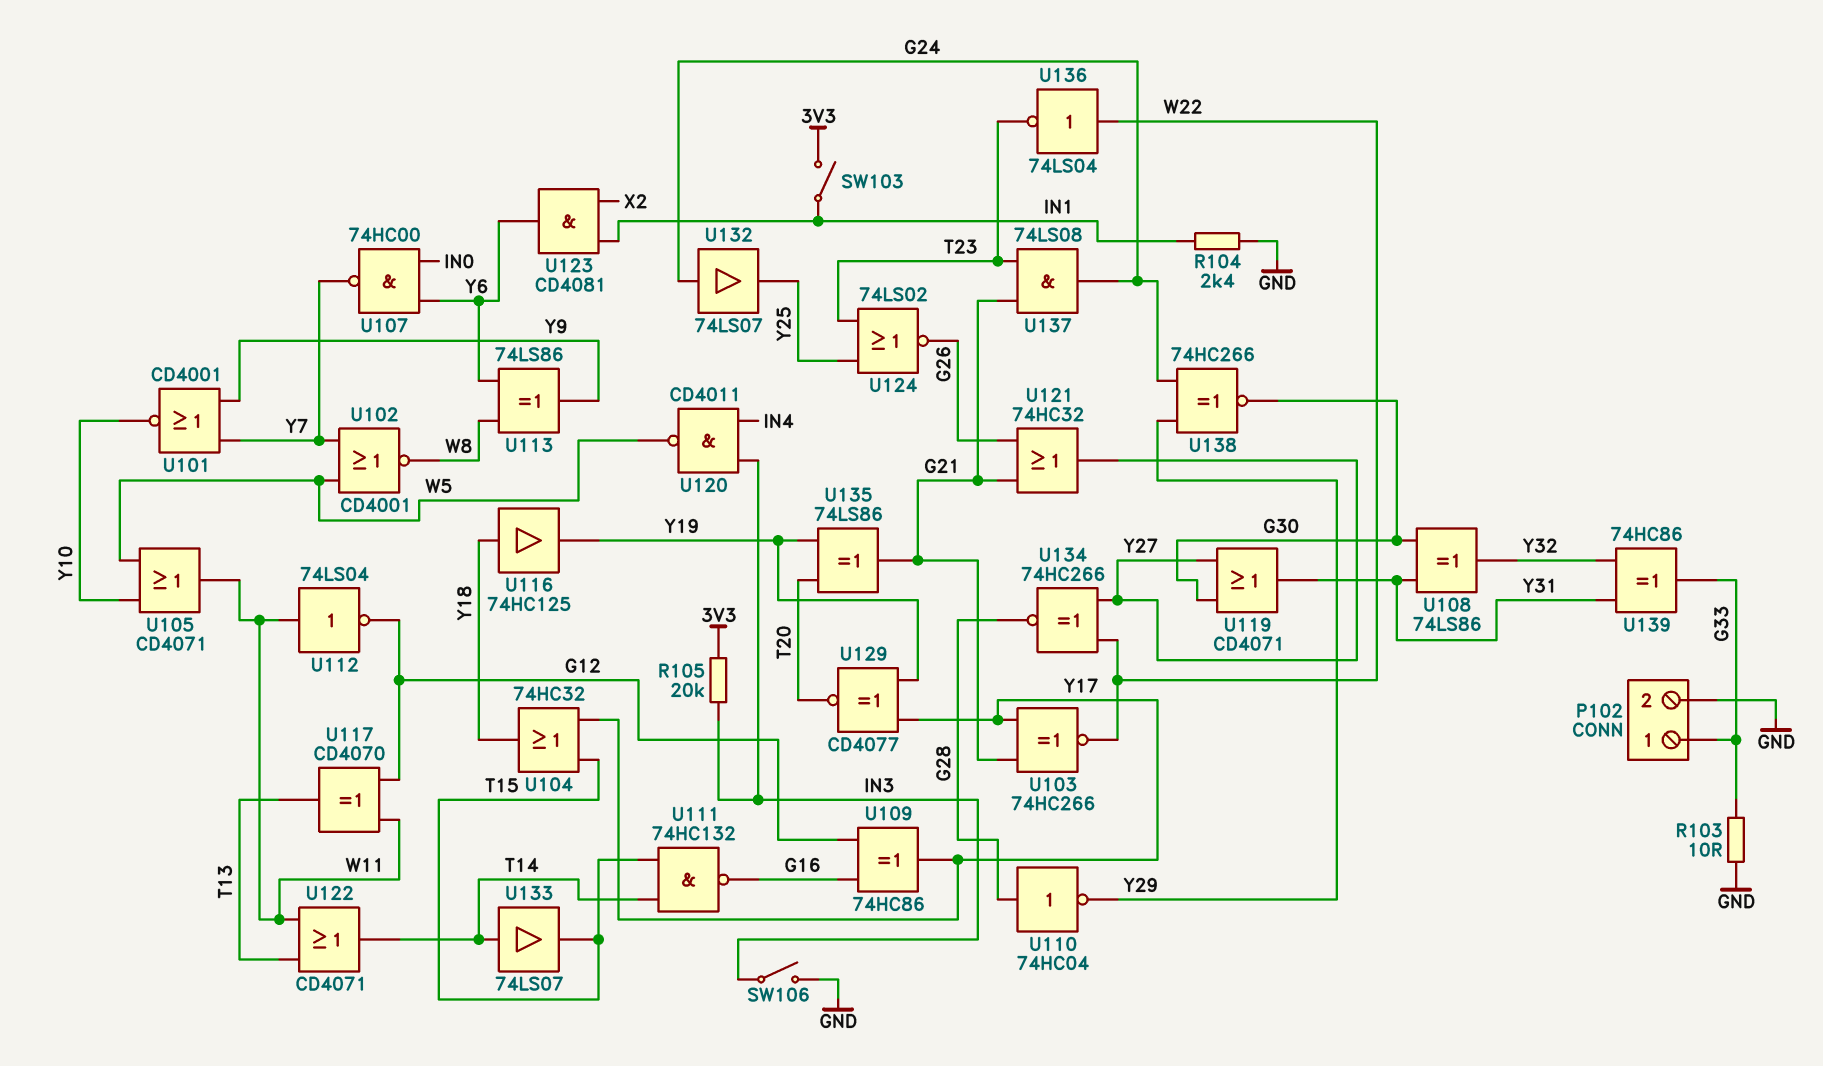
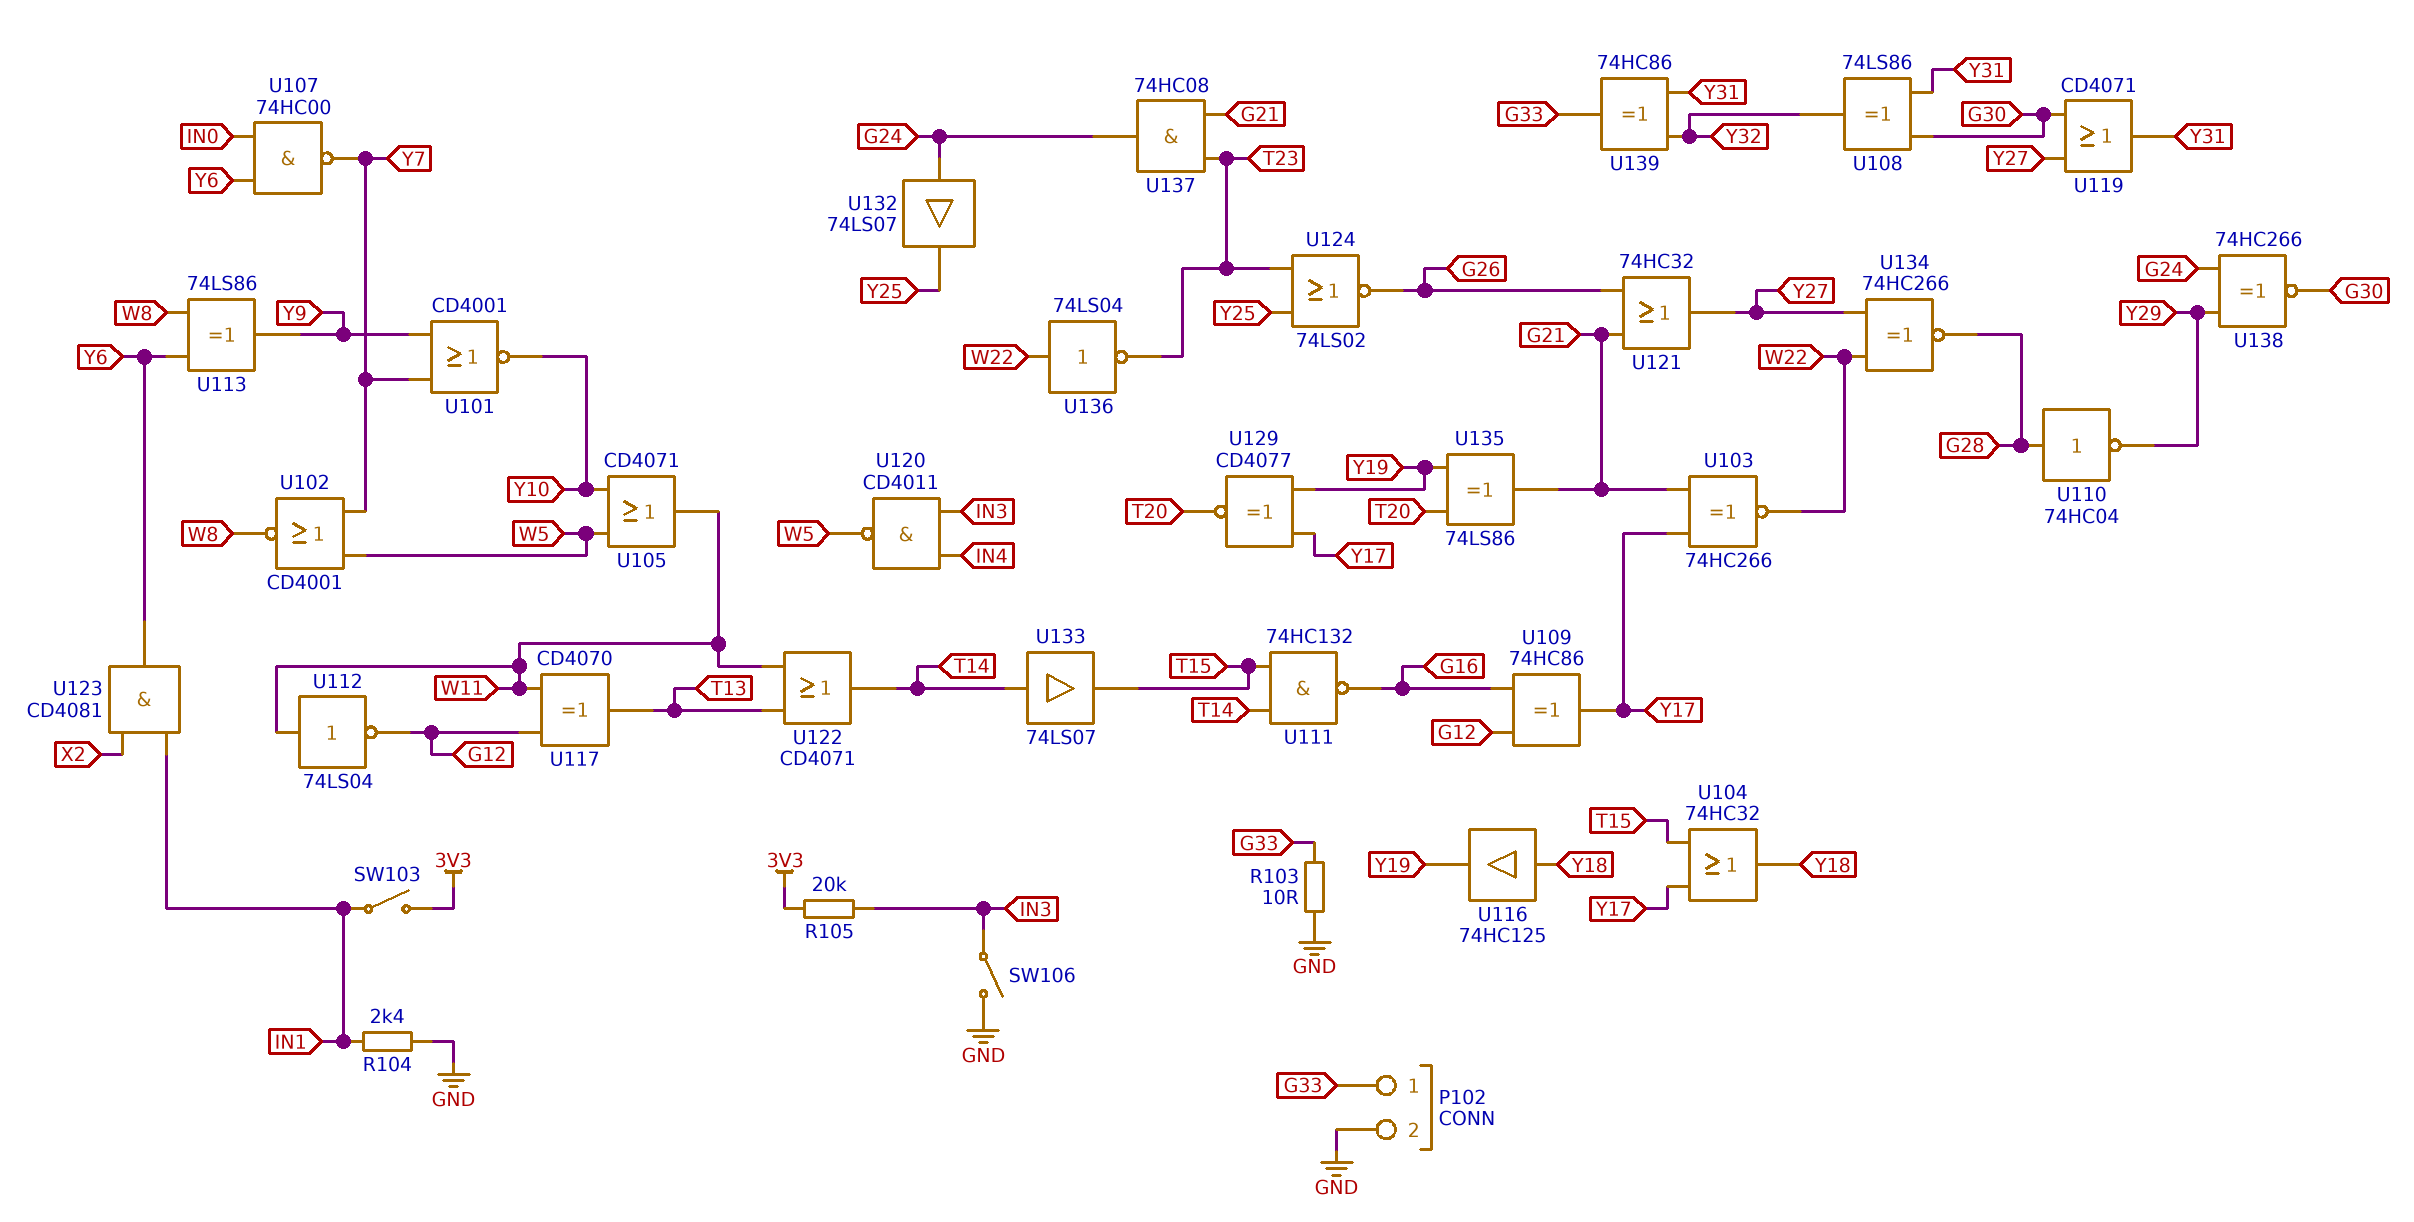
U137: AND 74LS08 (in G21, in T23, out G24) -> AND 74HC08 (in G21, in T23, out G24)

